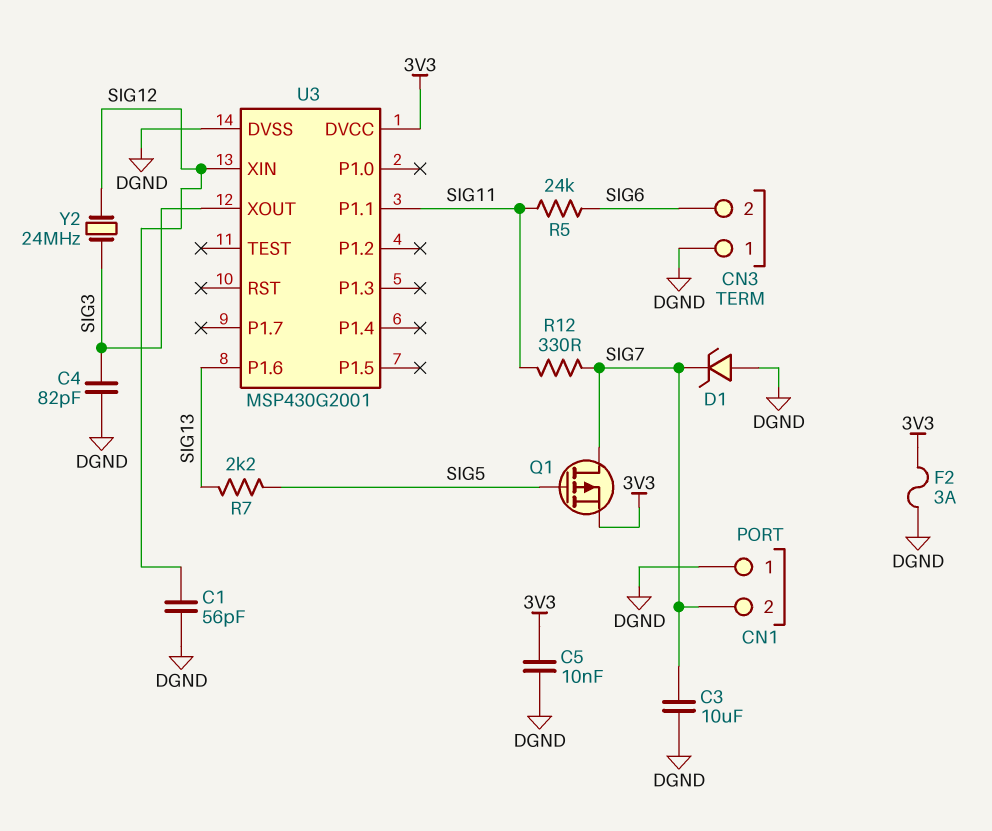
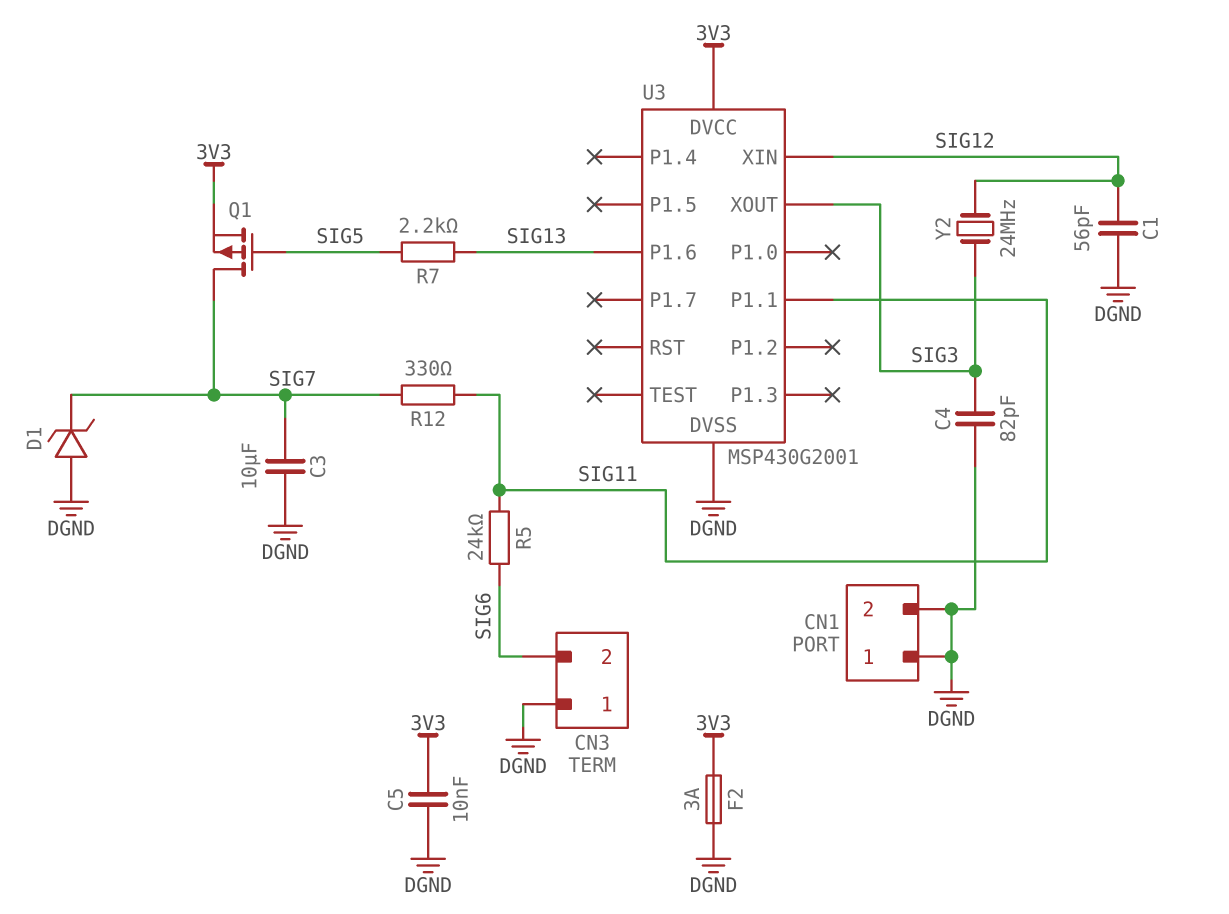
CN1 pin 2: SIG7 -> DGND

